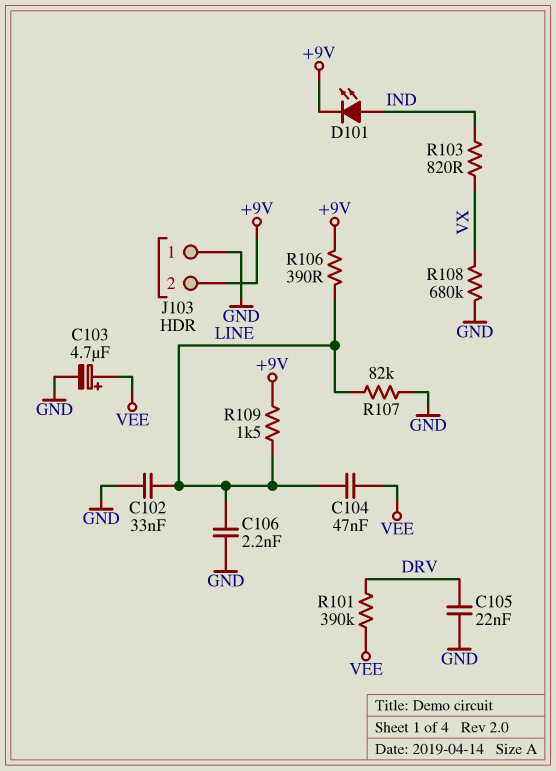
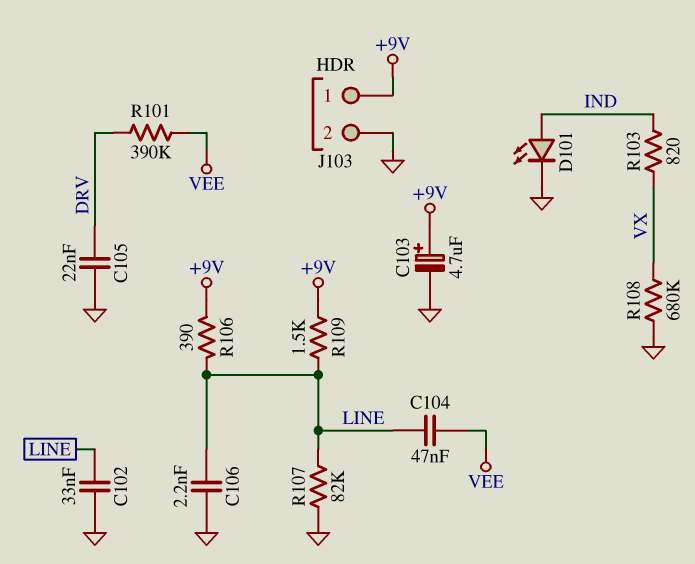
C103: 4.7uF (plus VEE, minus GND) -> 4.7uF (plus +9V, minus GND)
D101: LED (A IND, K +9V) -> LED (A IND, K GND)
J103 pin 1: GND -> +9V
J103 pin 2: +9V -> GND

